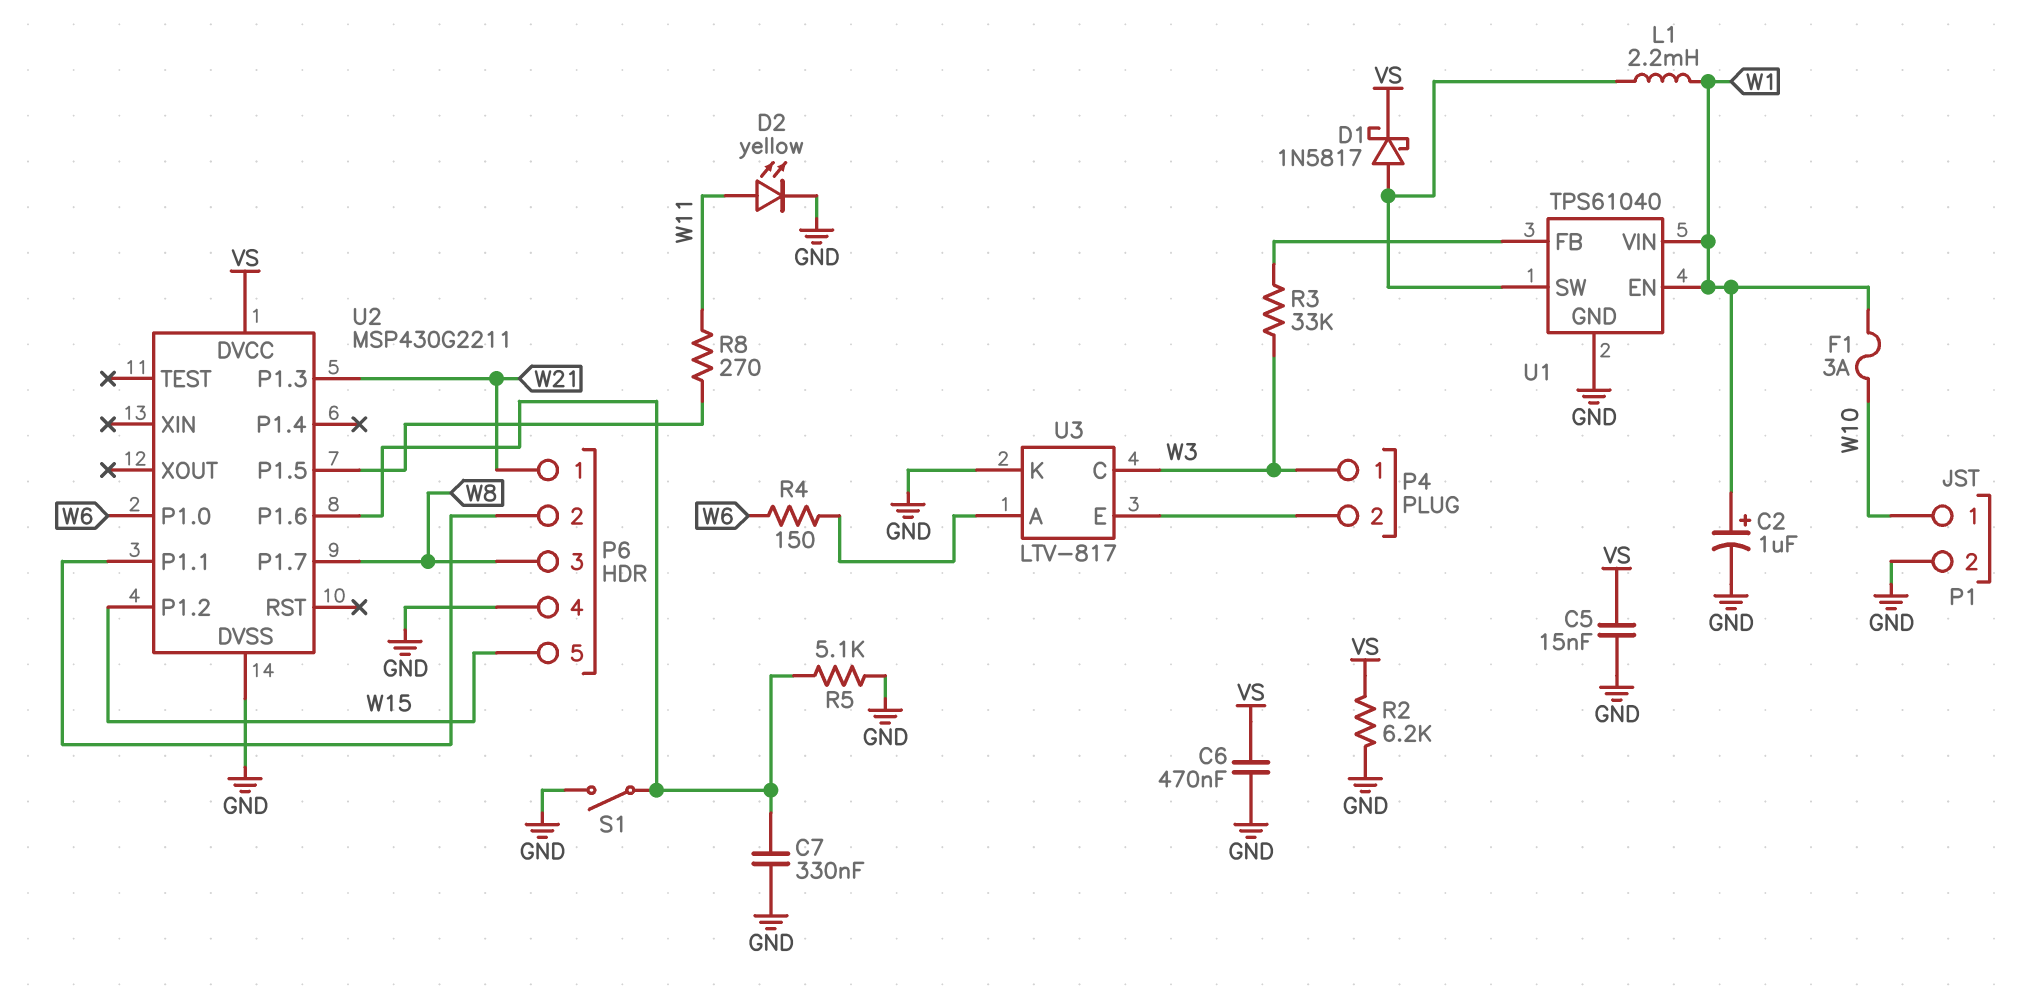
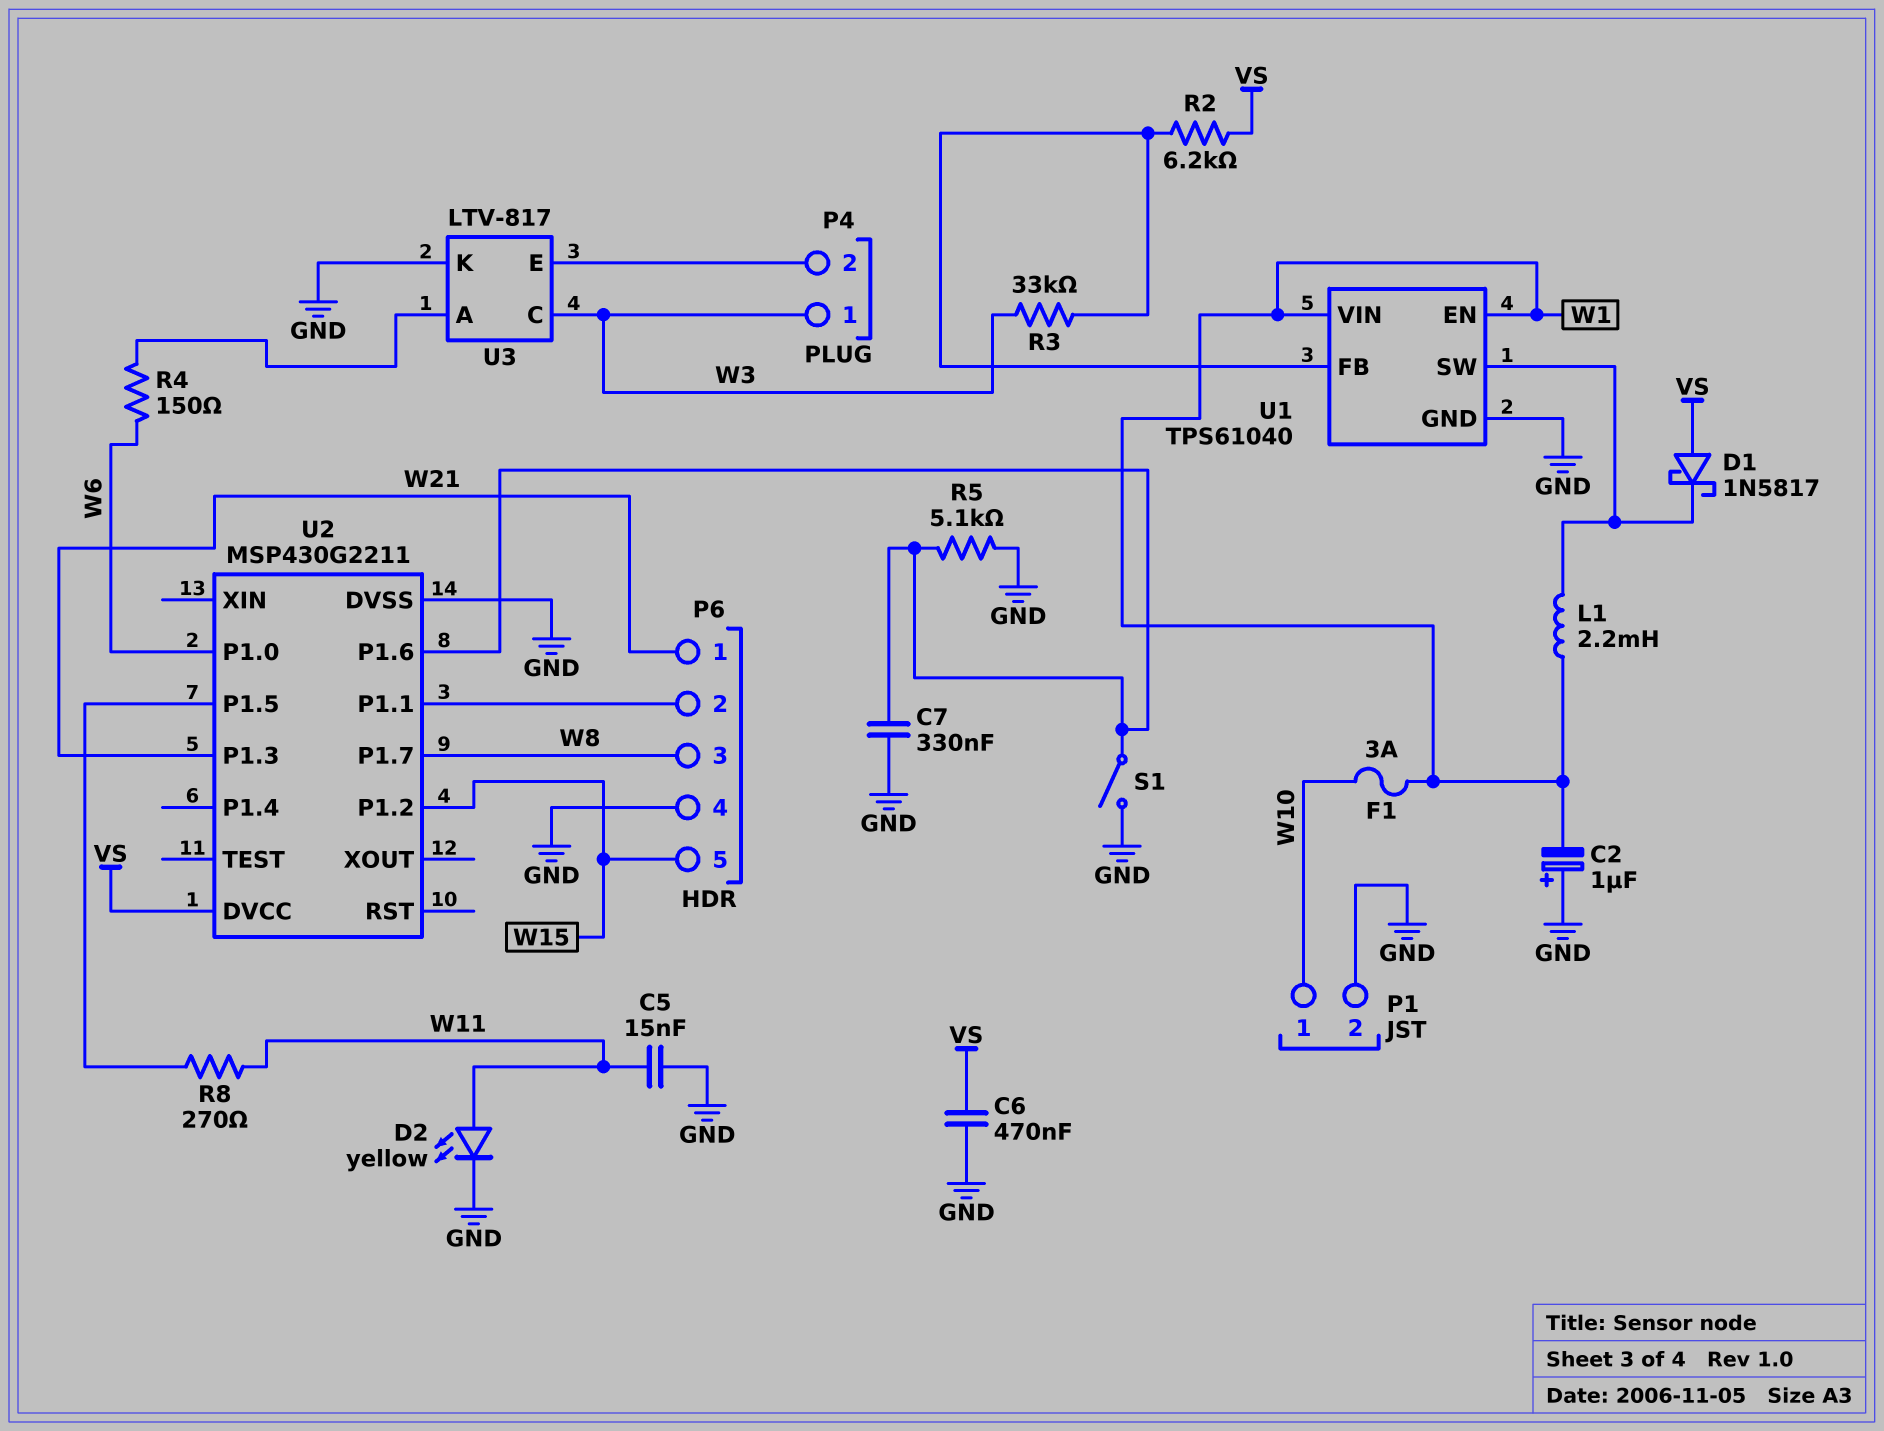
C2: 1uF (plus W1, minus GND) -> 1uF (plus GND, minus W1)
C5: 15nF (GND, VS) -> 15nF (GND, W11)
D1: schottky 1N5817 (A U1/SW, K VS) -> schottky 1N5817 (A VS, K U1/SW)
R2: 6.2k (GND, VS) -> 6.2k (U1/FB, VS)

